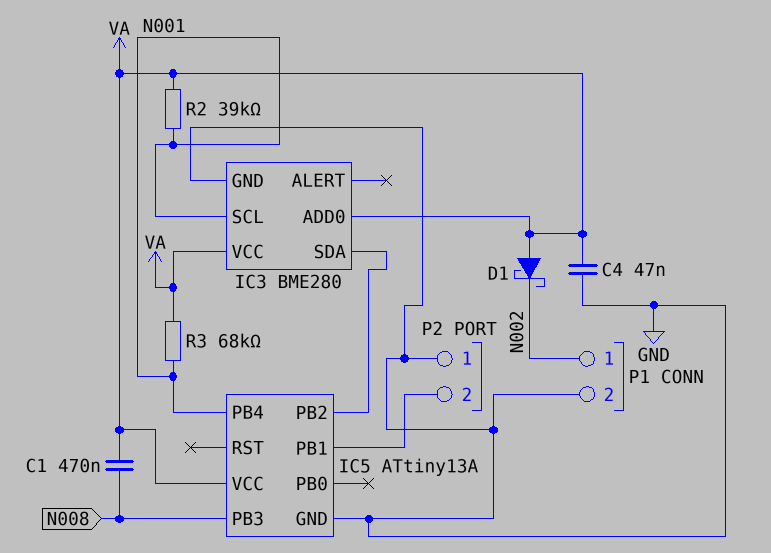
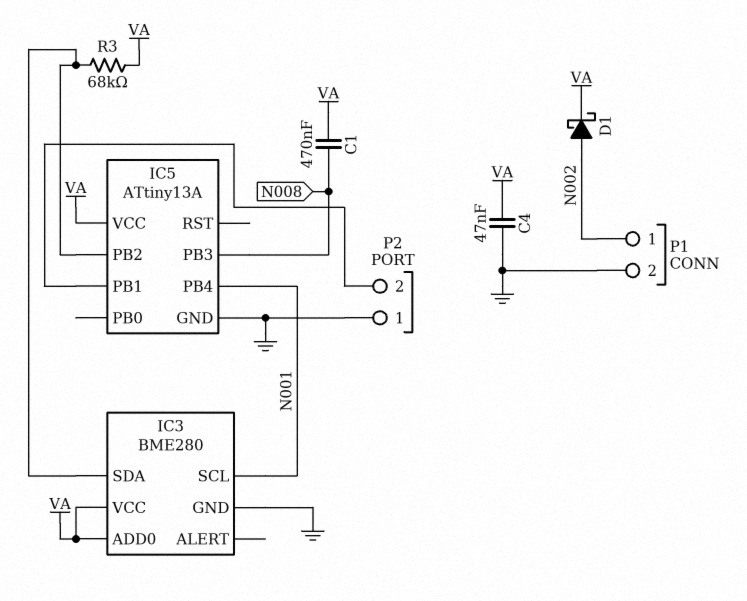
D1: schottky (A VA, K N002) -> schottky (A N002, K VA)
R2: 39k (N001, VA) -> none
R3: 68k (N001, VA) -> 68k (IC3/SDA, VA)

